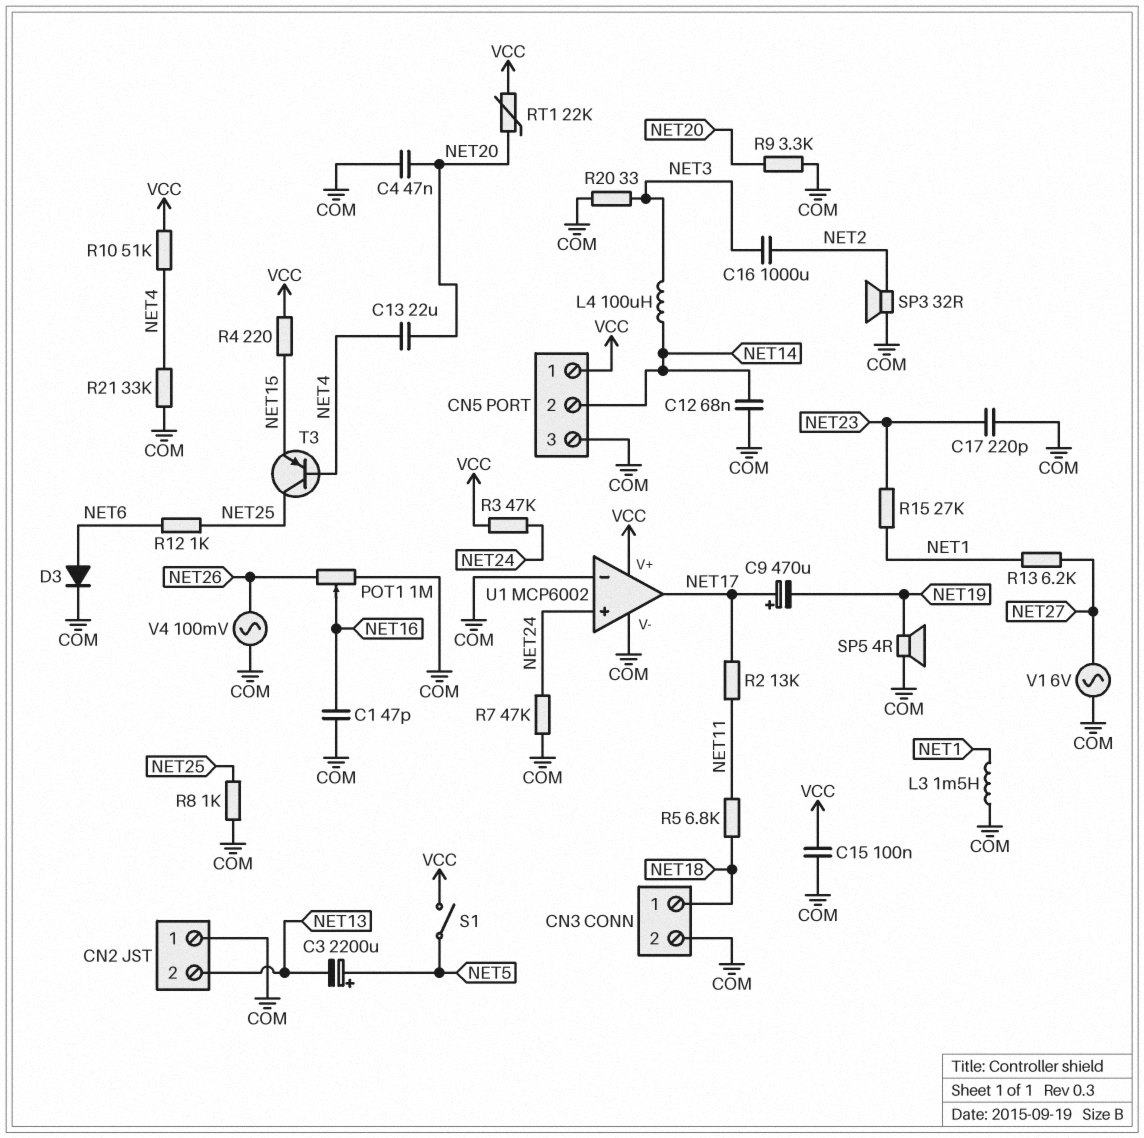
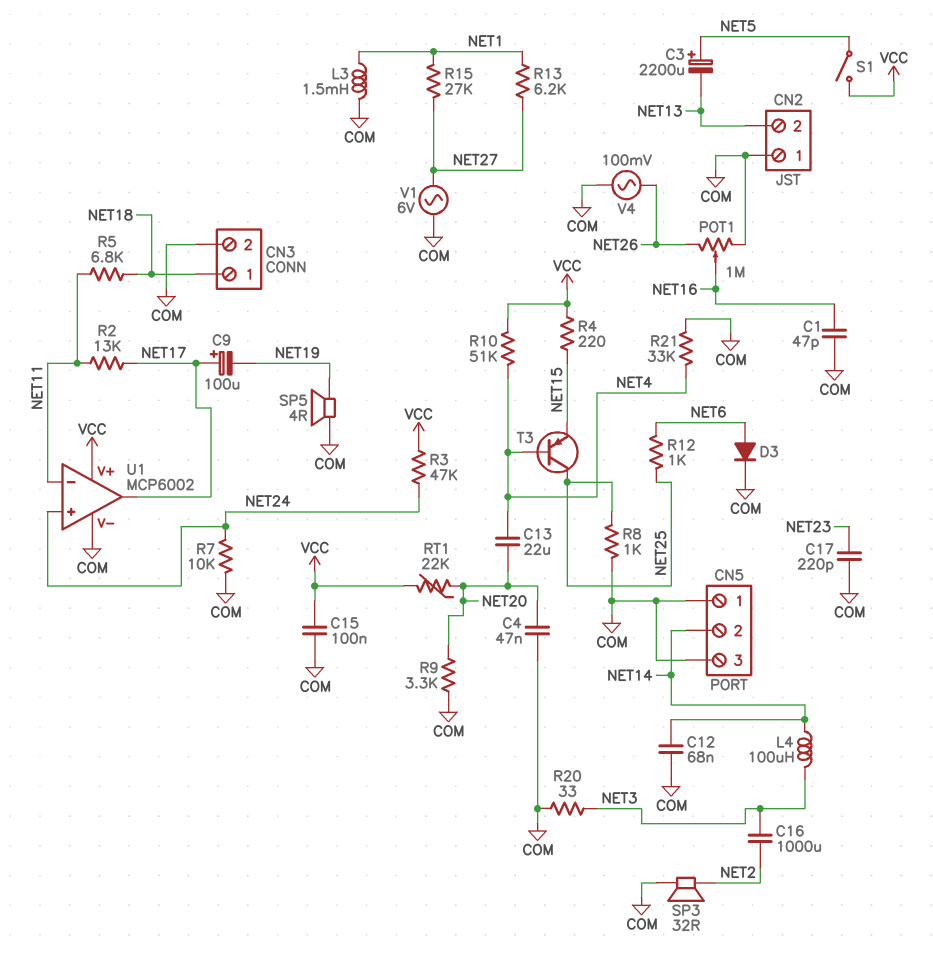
C9: 470uF (plus NET17, minus NET19) -> 100uF (plus NET17, minus NET19)
CN5 pin 1: VCC -> COM
R7: 47k (COM, NET24) -> 10k (COM, NET24)
R15: 27k (NET1, NET23) -> 27k (NET1, NET27)
U1 pin in-: COM -> NET11

